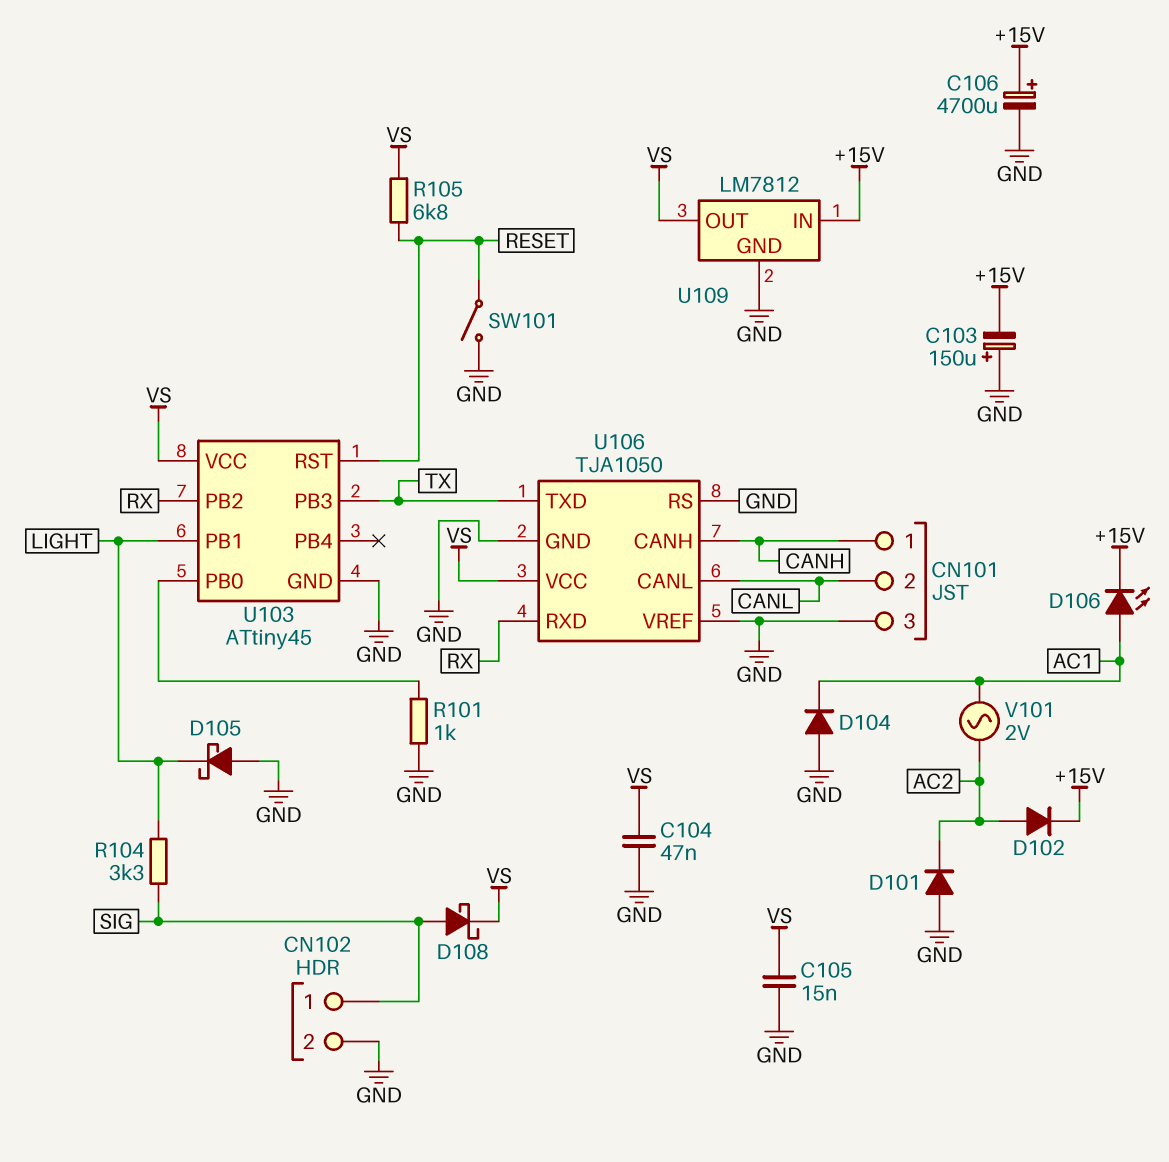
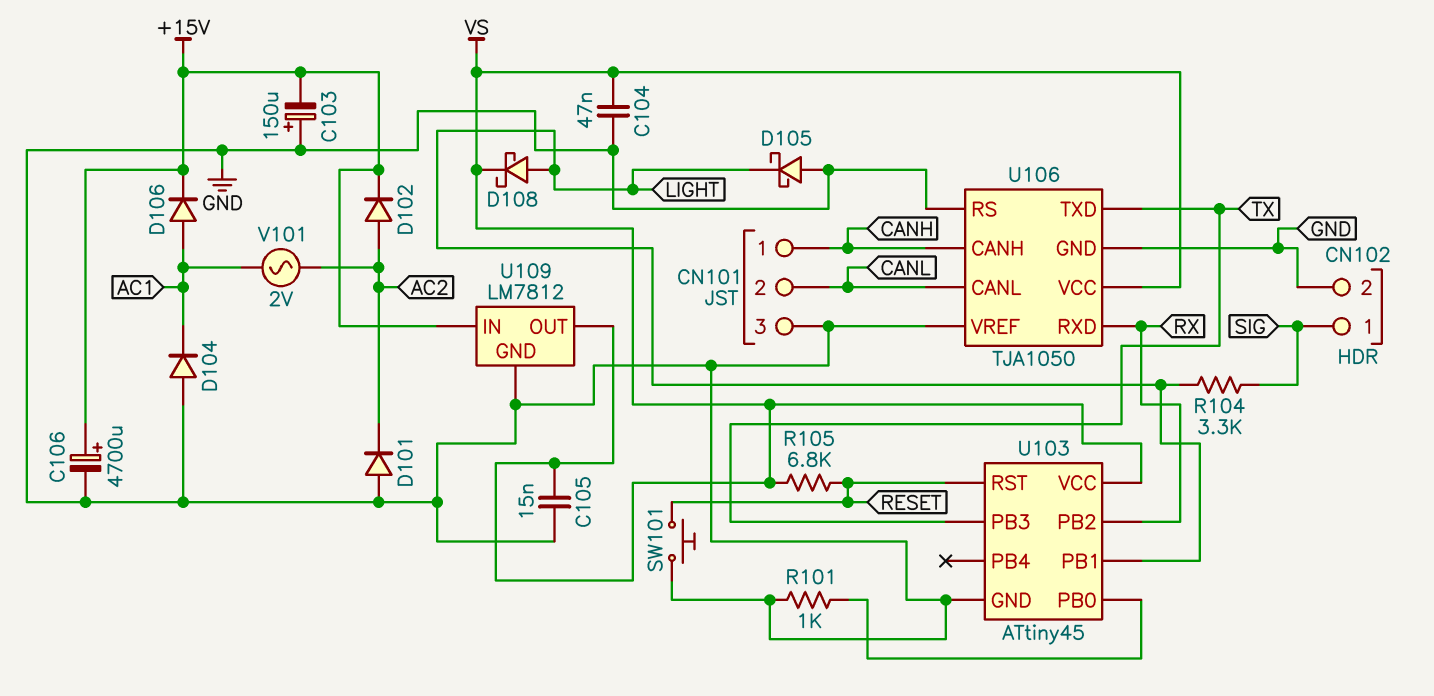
D106: LED (A AC1, K +15V) -> diode (A AC1, K +15V)
D108: schottky (A SIG, K VS) -> schottky (A LIGHT, K VS)
SW101: switch (GND, RESET) -> button (GND, RESET)

